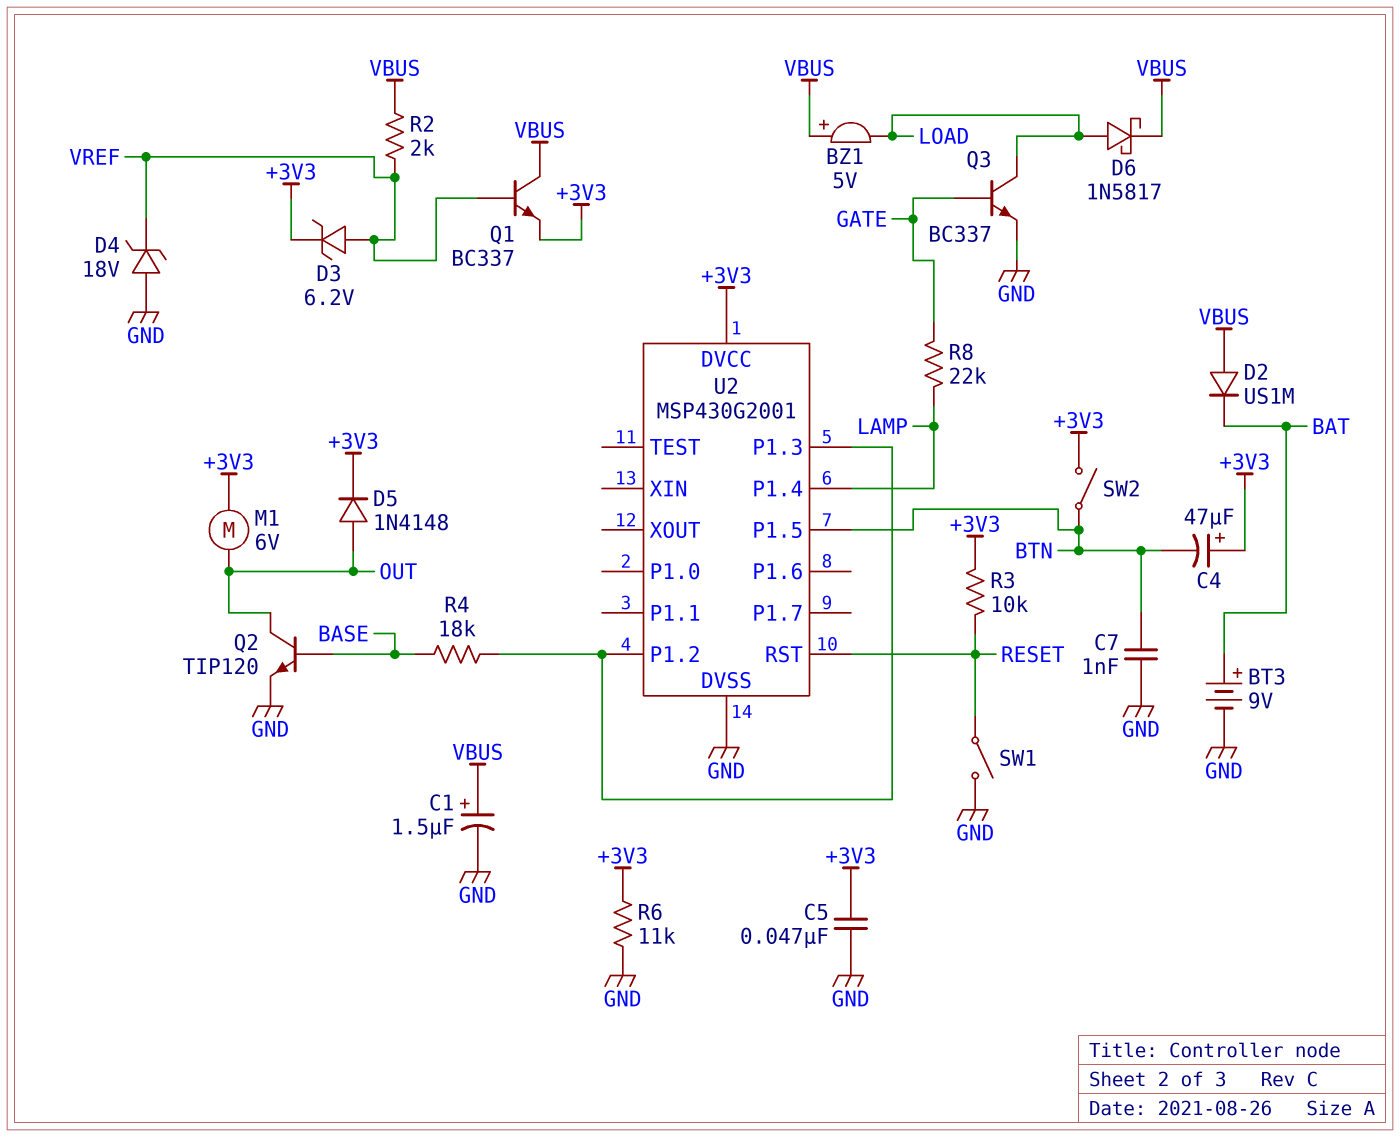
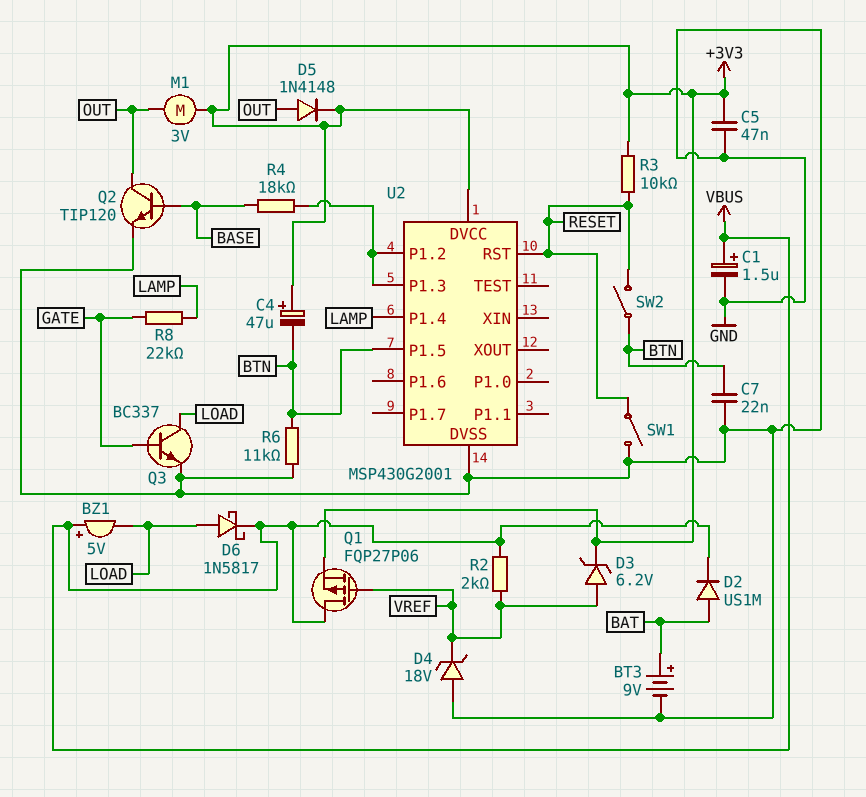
C7: 1nF (BTN, GND) -> 22nF (BTN, GND)
D2: diode US1M (A VBUS, K BAT) -> diode US1M (A BAT, K VBUS)
M1: motor 6V (+3V3, OUT) -> motor 3V (+3V3, OUT)
Q1: NPN BC337 (B VREF, C VBUS, E +3V3) -> PMOS FQP27P06 (G VREF, D VBUS, S +3V3)
R6: 11k (+3V3, GND) -> 11k (BTN, GND)
SW2: switch (+3V3, BTN) -> switch (BTN, RESET)

